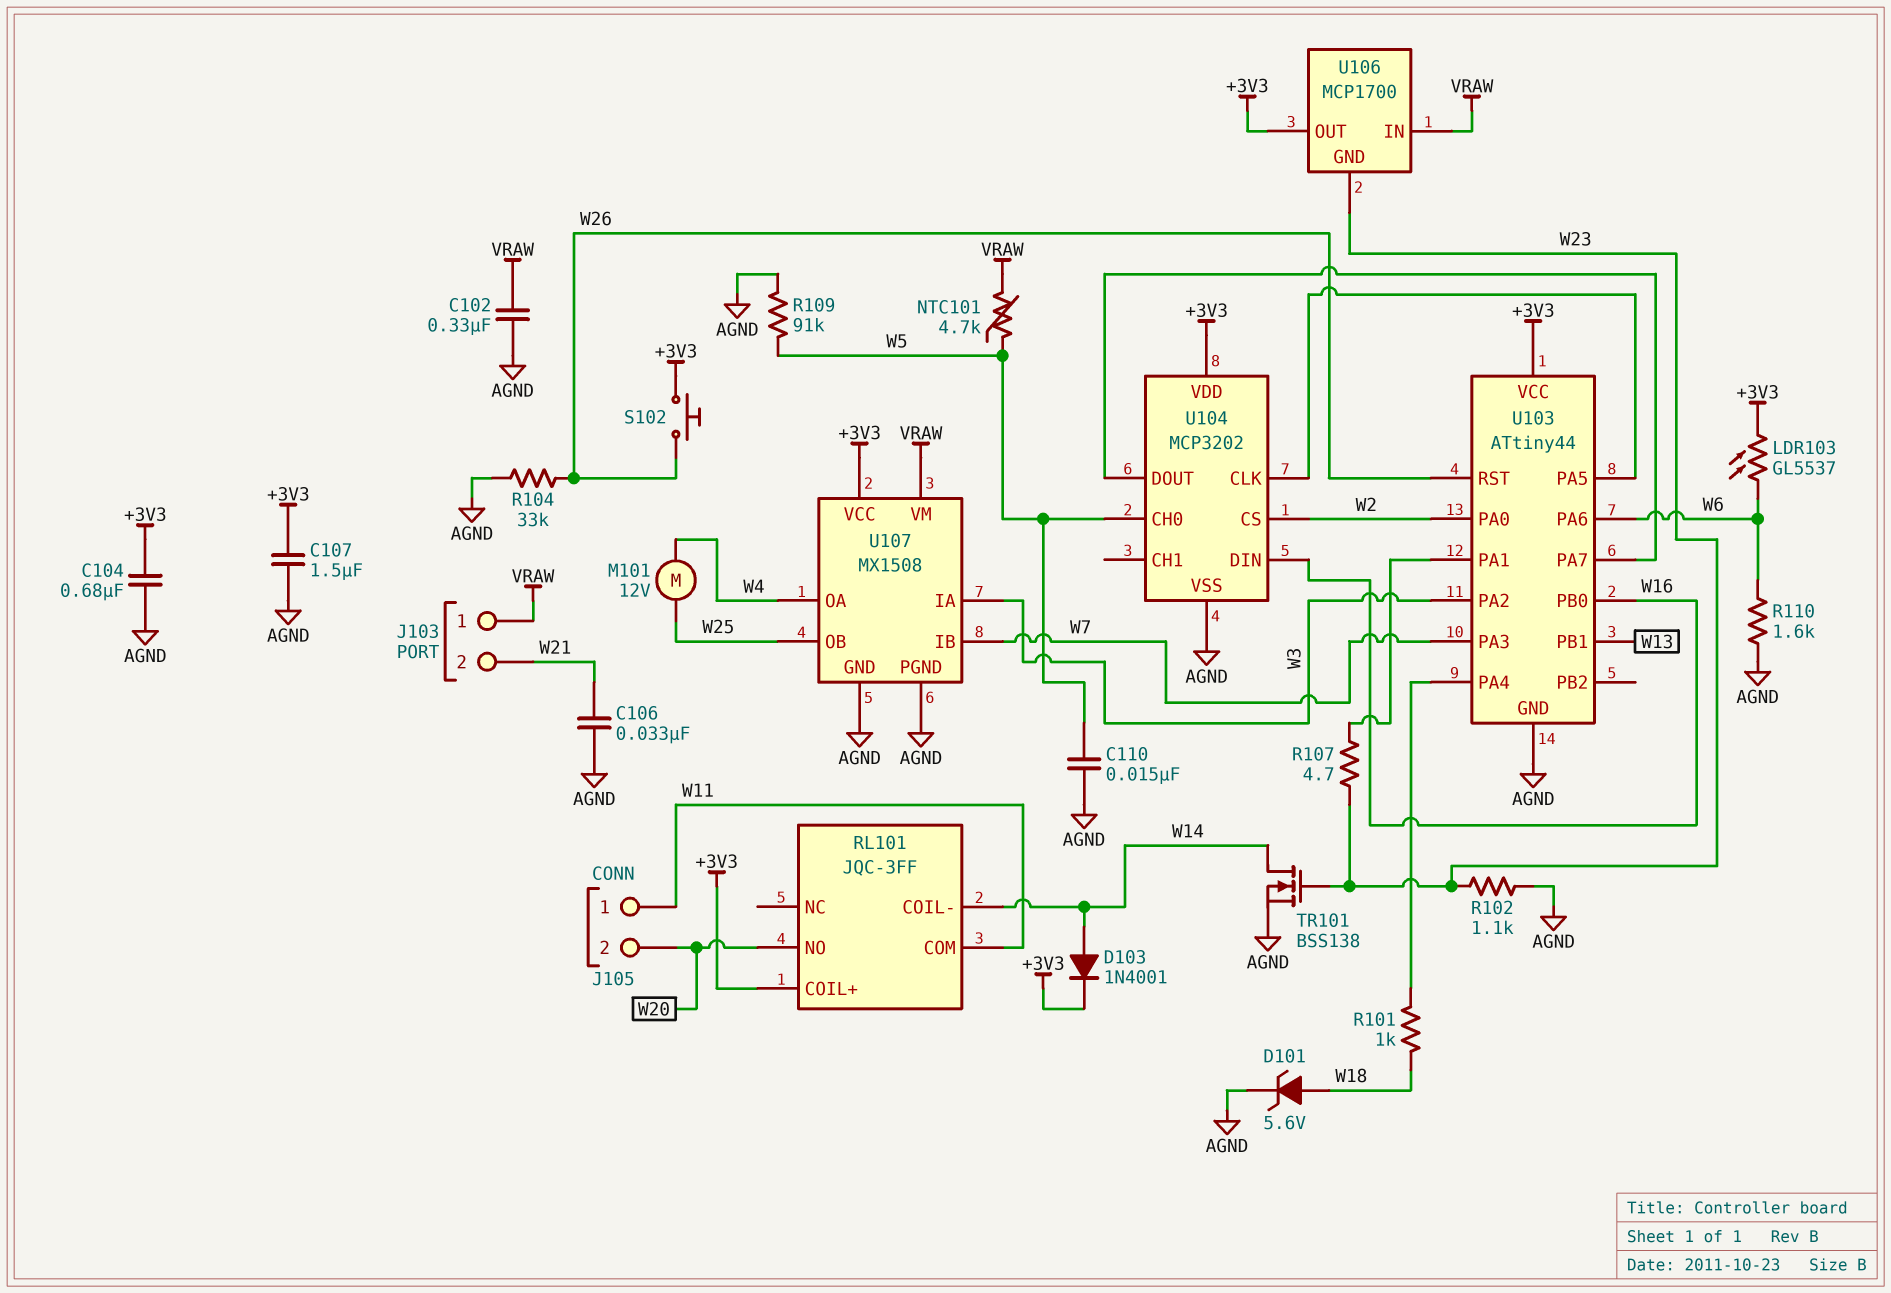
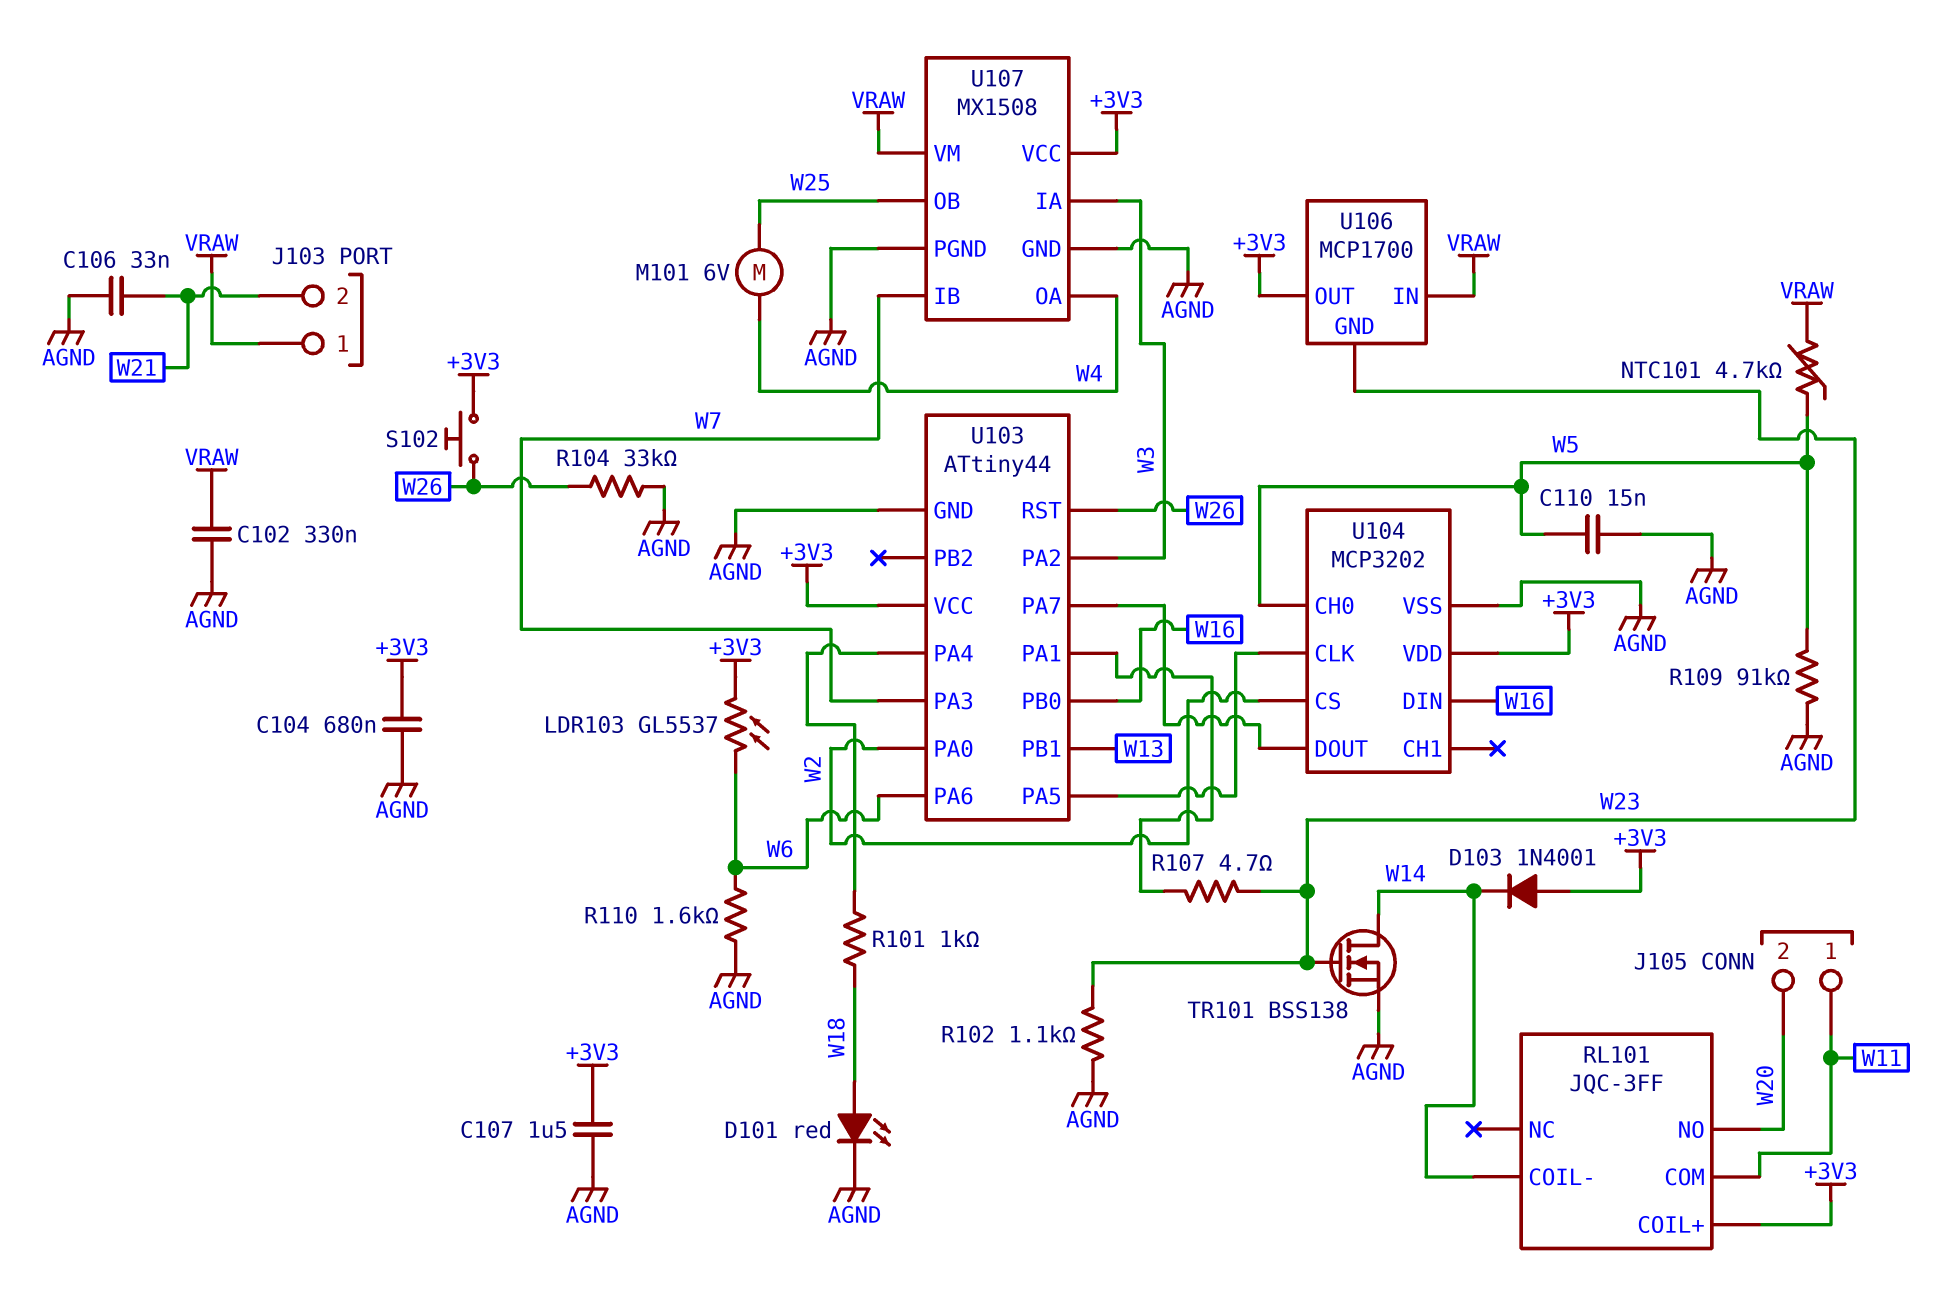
D101: zener 5.6V (A W18, K AGND) -> LED red (A W18, K AGND)
D103: diode 1N4001 (A W14, K +3V3) -> diode 1N4001 (A +3V3, K W14)
M101: motor 12V (W4, W25) -> motor 6V (W4, W25)

